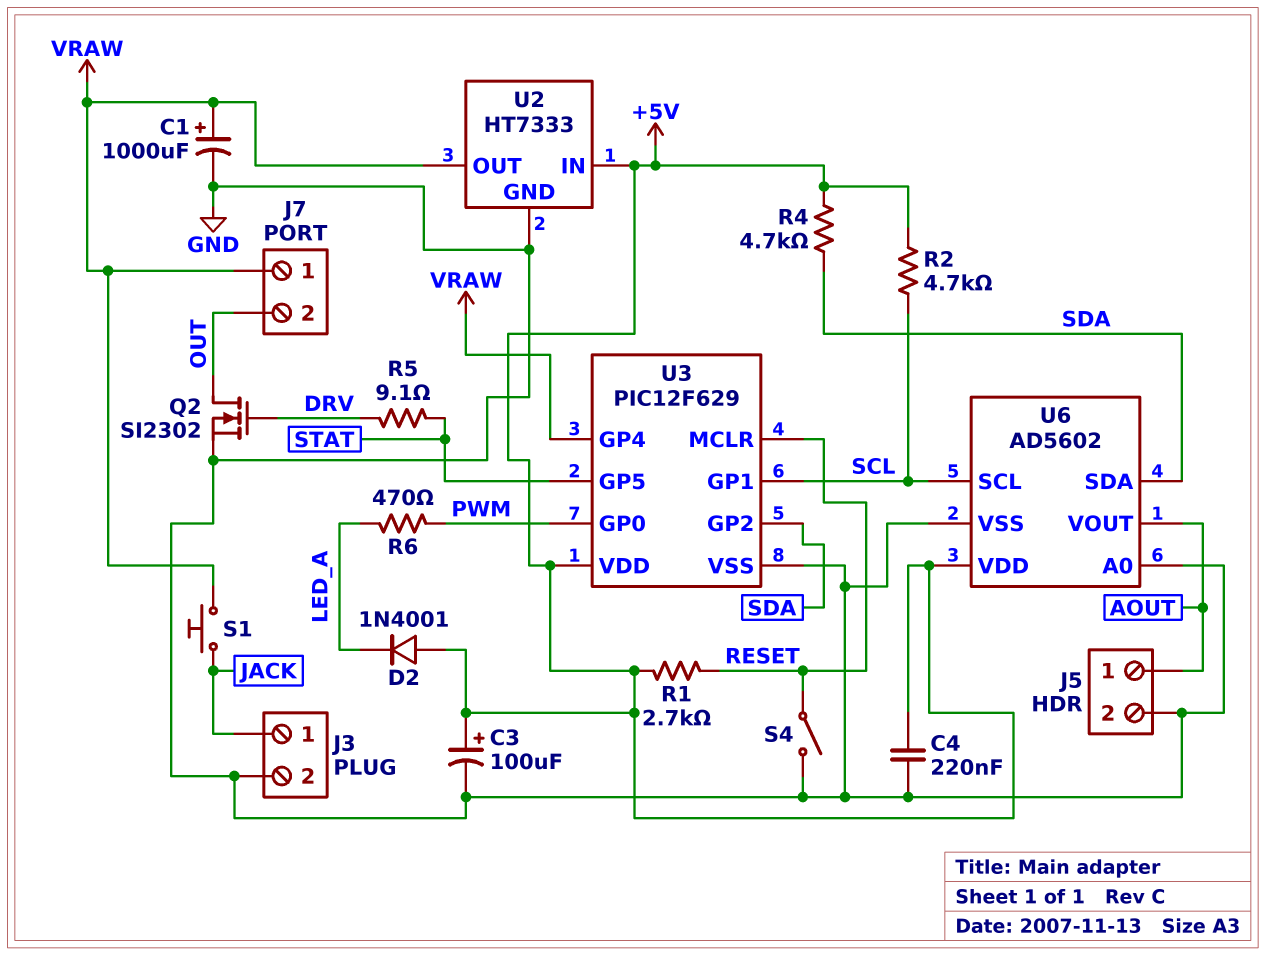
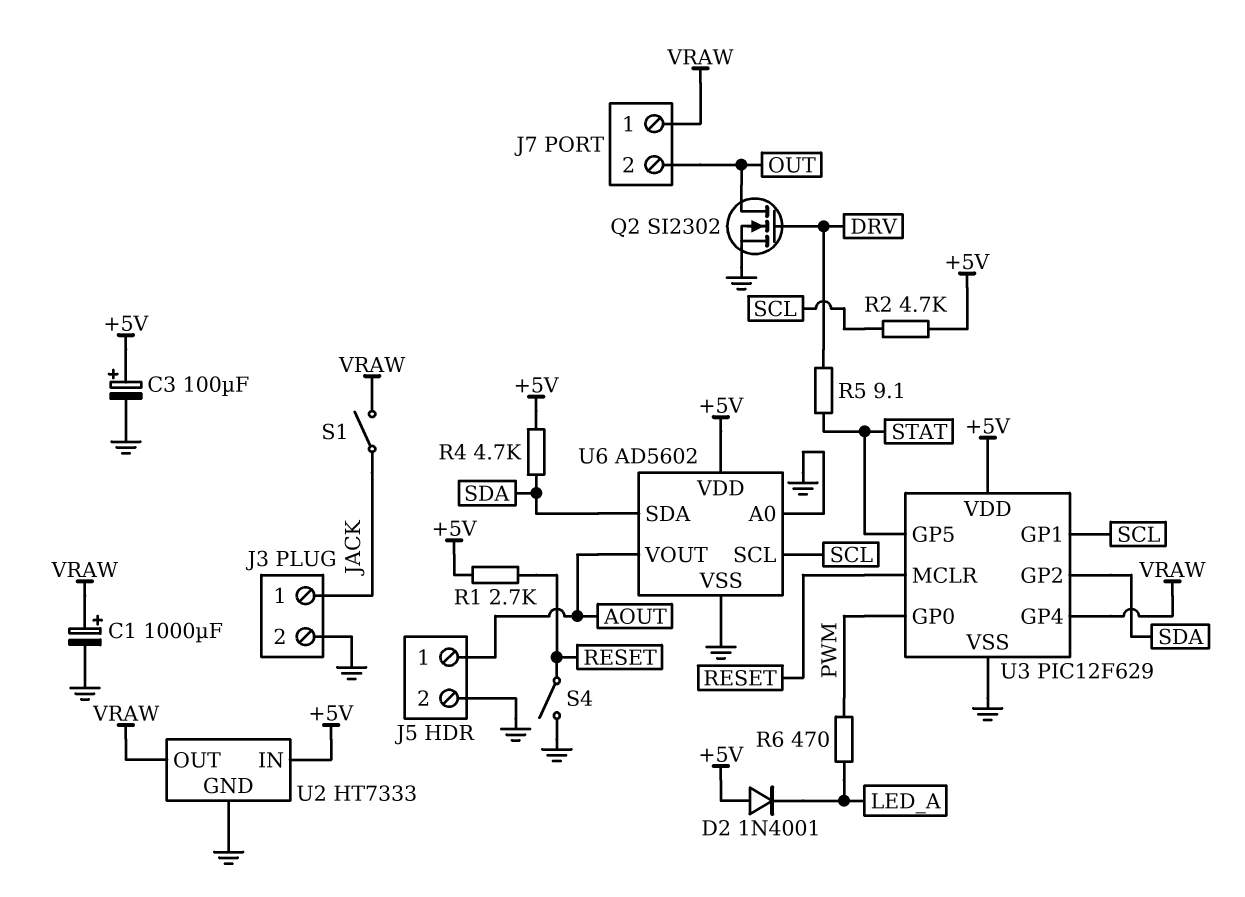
C4: 220nF (+5V, GND) -> none
S1: button (JACK, VRAW) -> switch (JACK, VRAW)

